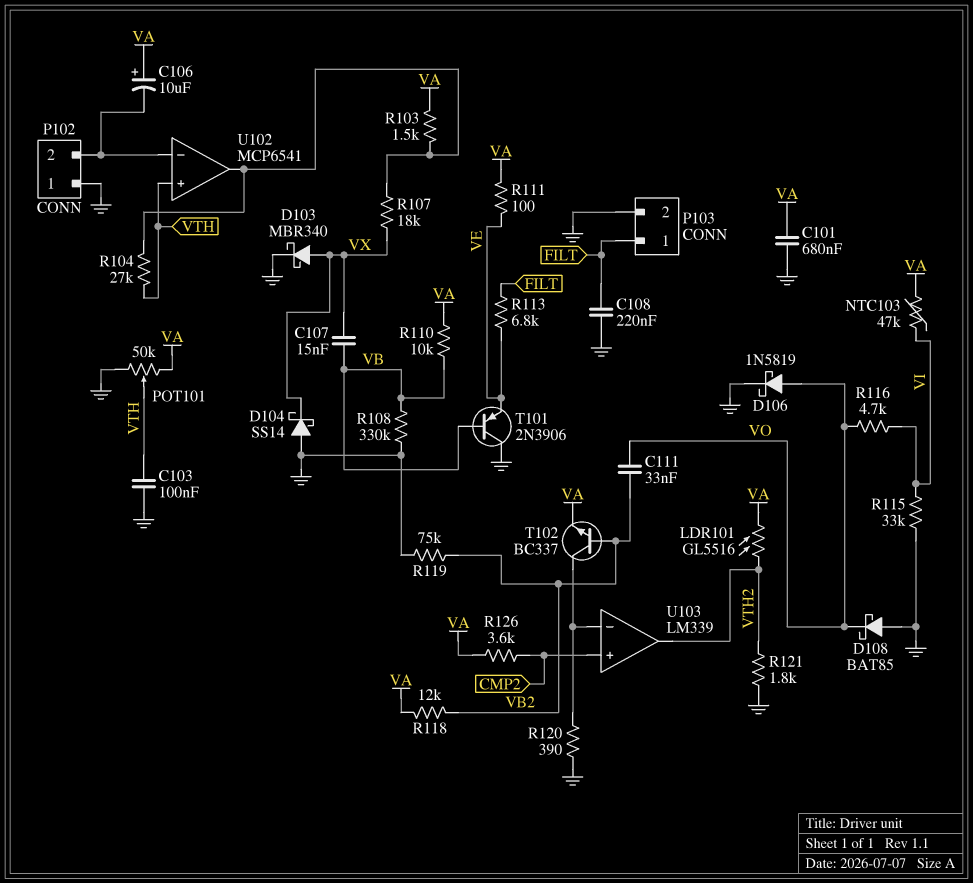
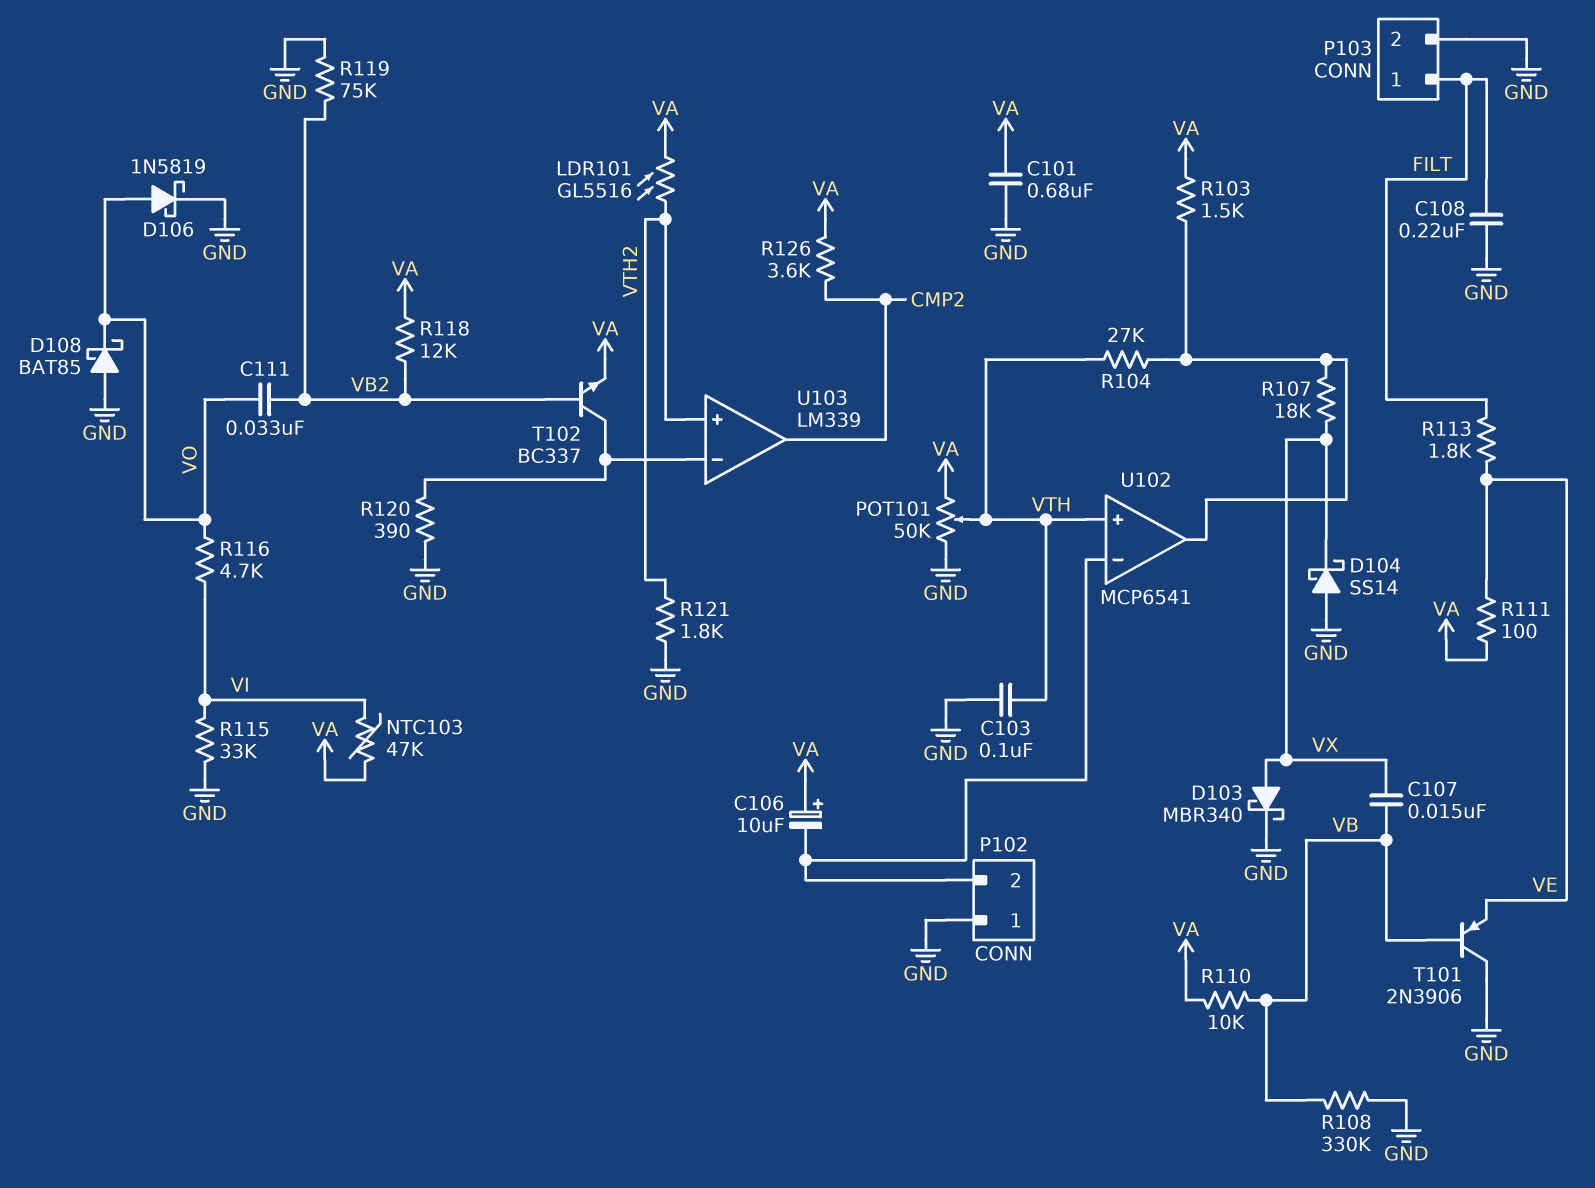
R113: 6.8k (FILT, VE) -> 1.8k (FILT, VE)
U103 pin in+: CMP2 -> VTH2
U103 pin out: VTH2 -> CMP2

